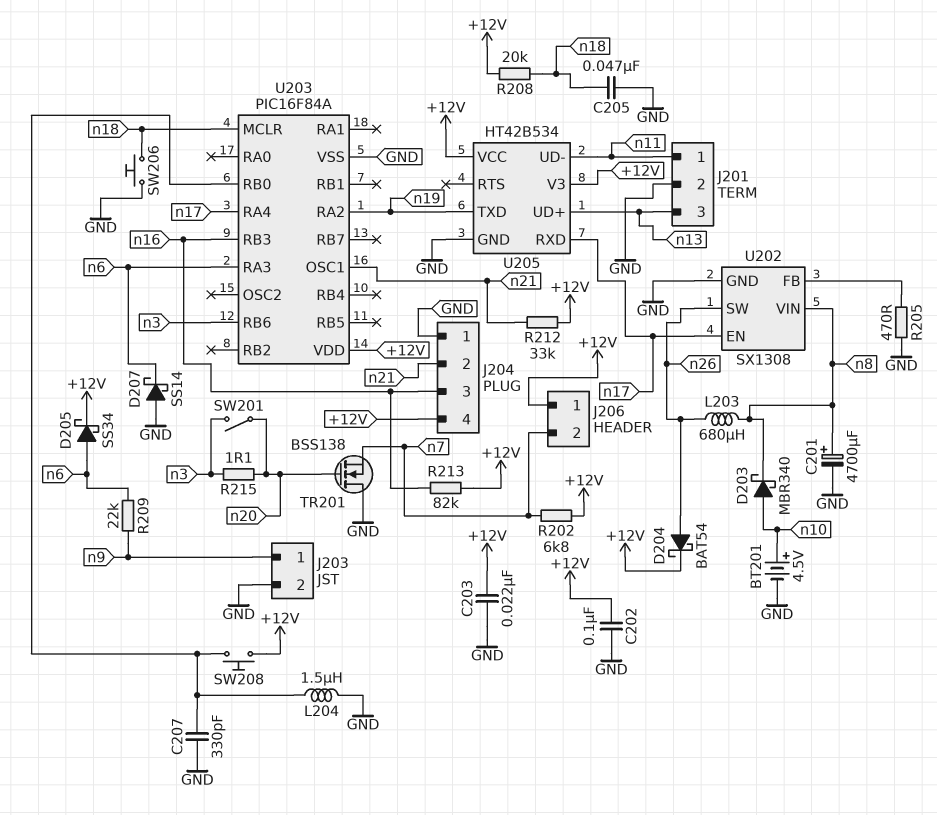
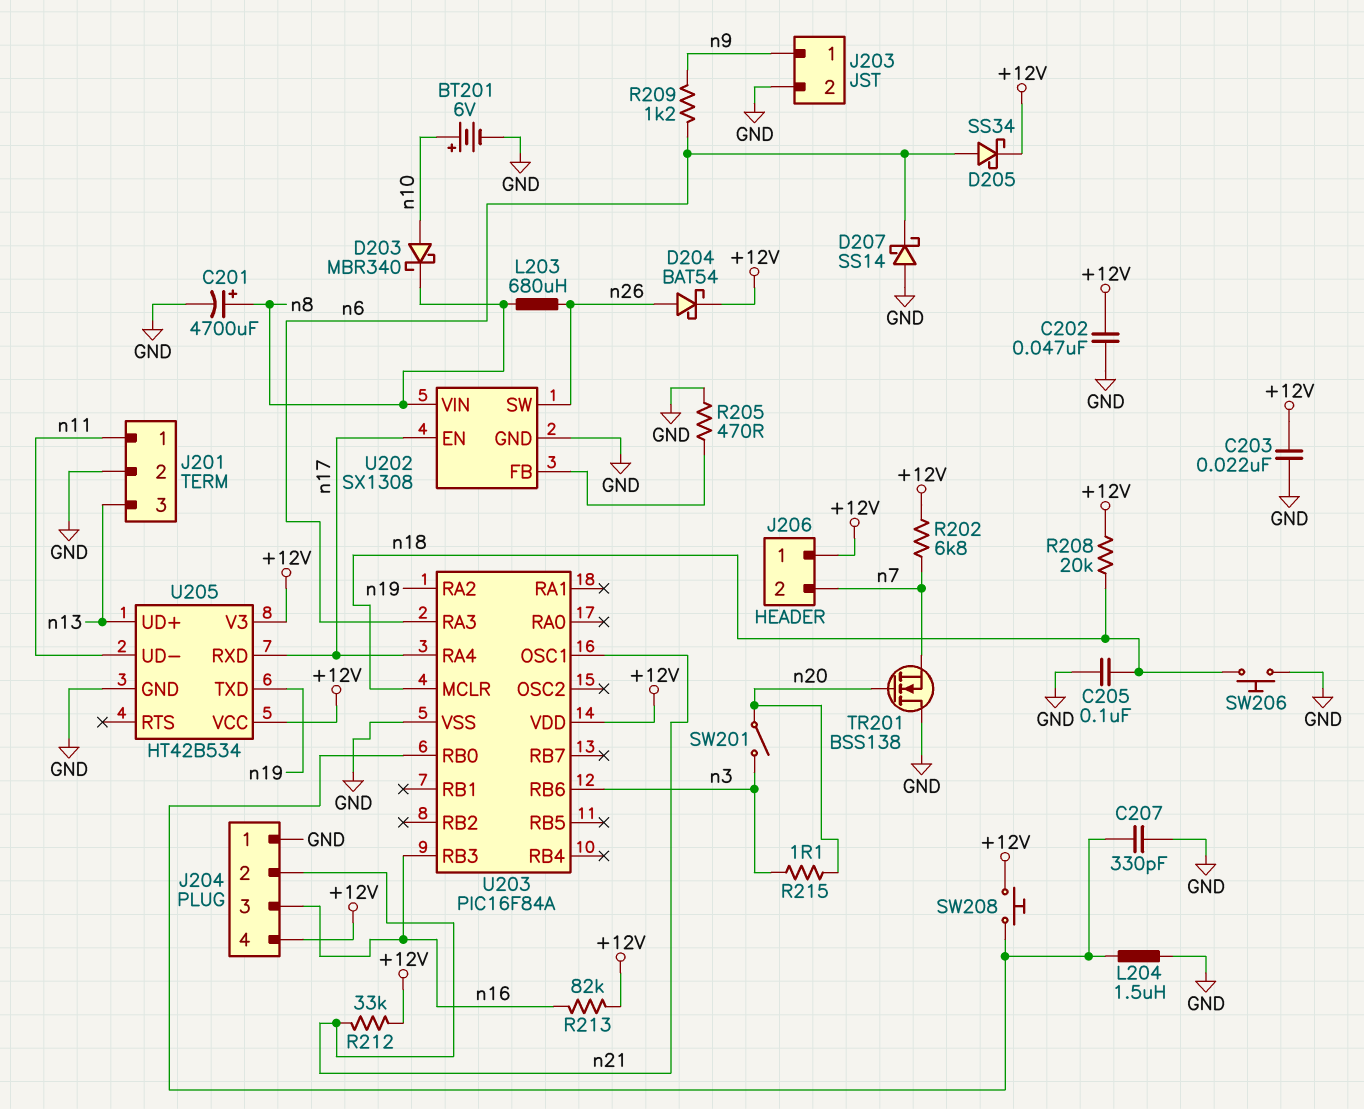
BT201: 4.5V (plus n10, minus GND) -> 6V (plus n10, minus GND)
C202: 100nF (+12V, GND) -> 47nF (+12V, GND)
C205: 47nF (GND, n18) -> 100nF (GND, n18)
R209: 22k (n6, n9) -> 1.2k (n6, n9)

